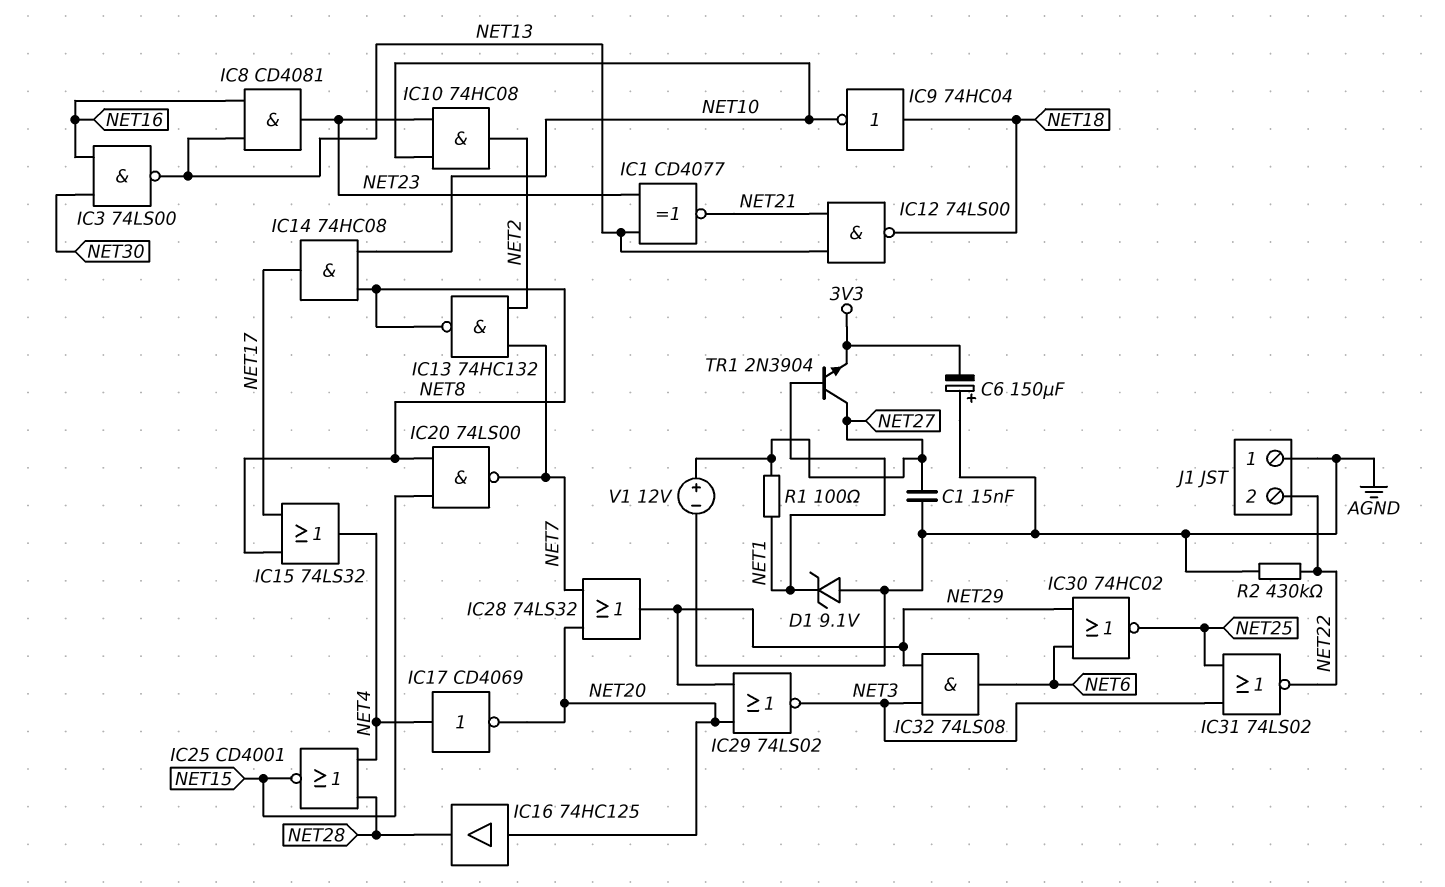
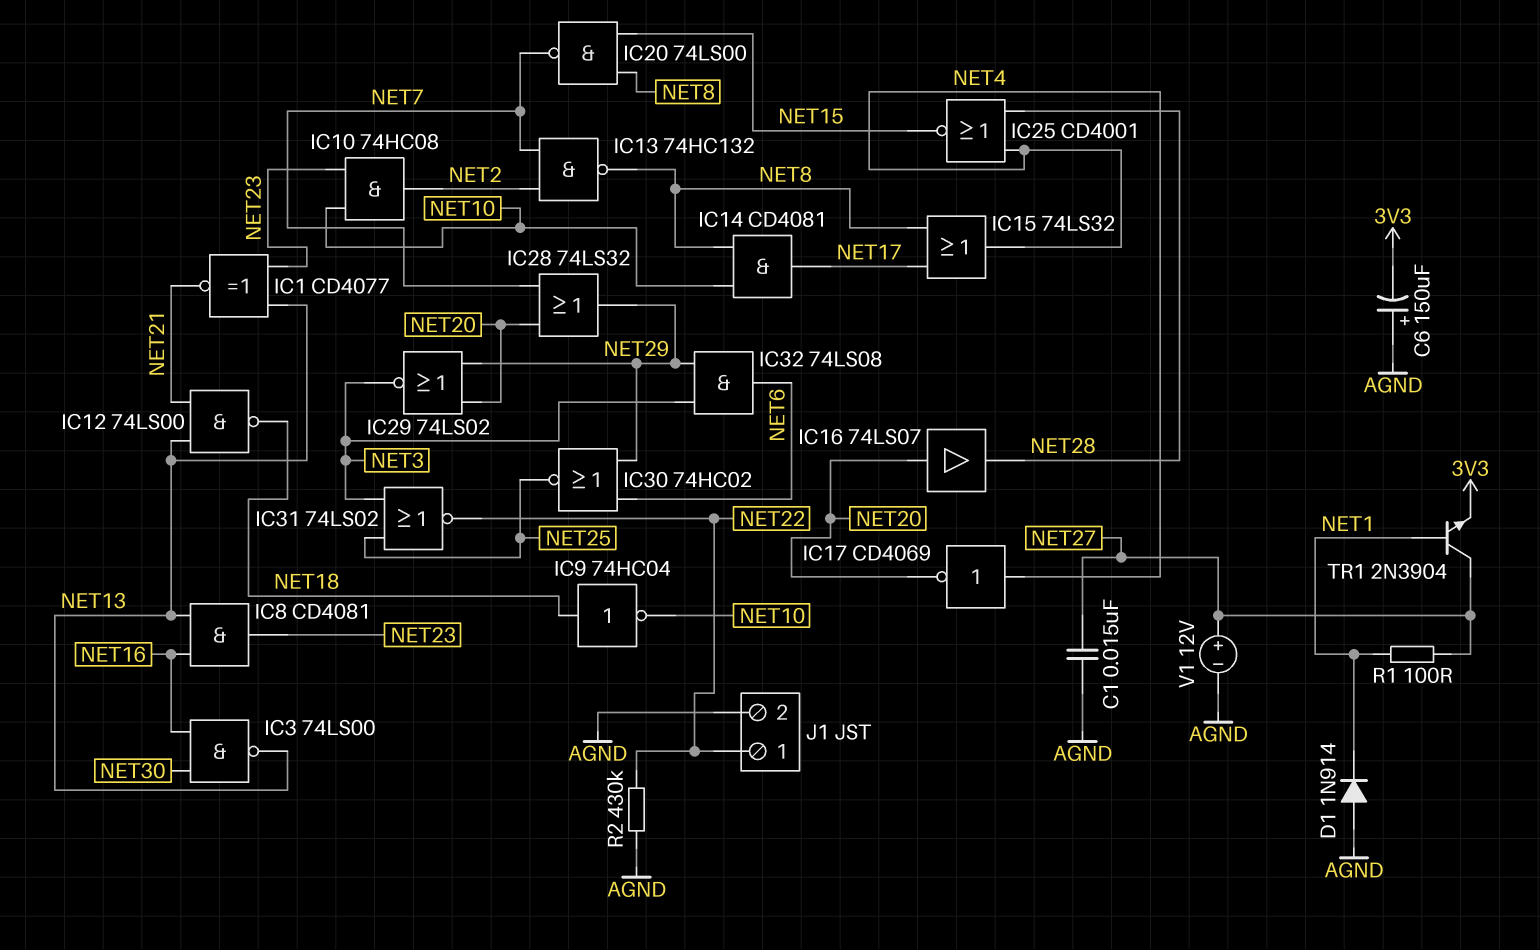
D1: zener 9.1V (A AGND, K NET1) -> diode 1N914 (A AGND, K NET1)
IC14: AND 74HC08 (in NET8, in NET10, out NET17) -> AND CD4081 (in NET8, in NET10, out NET17)
IC16: buffer 74HC125 (in NET20, out NET28) -> buffer 74LS07 (in NET20, out NET28)
J1 pin 1: AGND -> NET22
J1 pin 2: NET22 -> AGND

